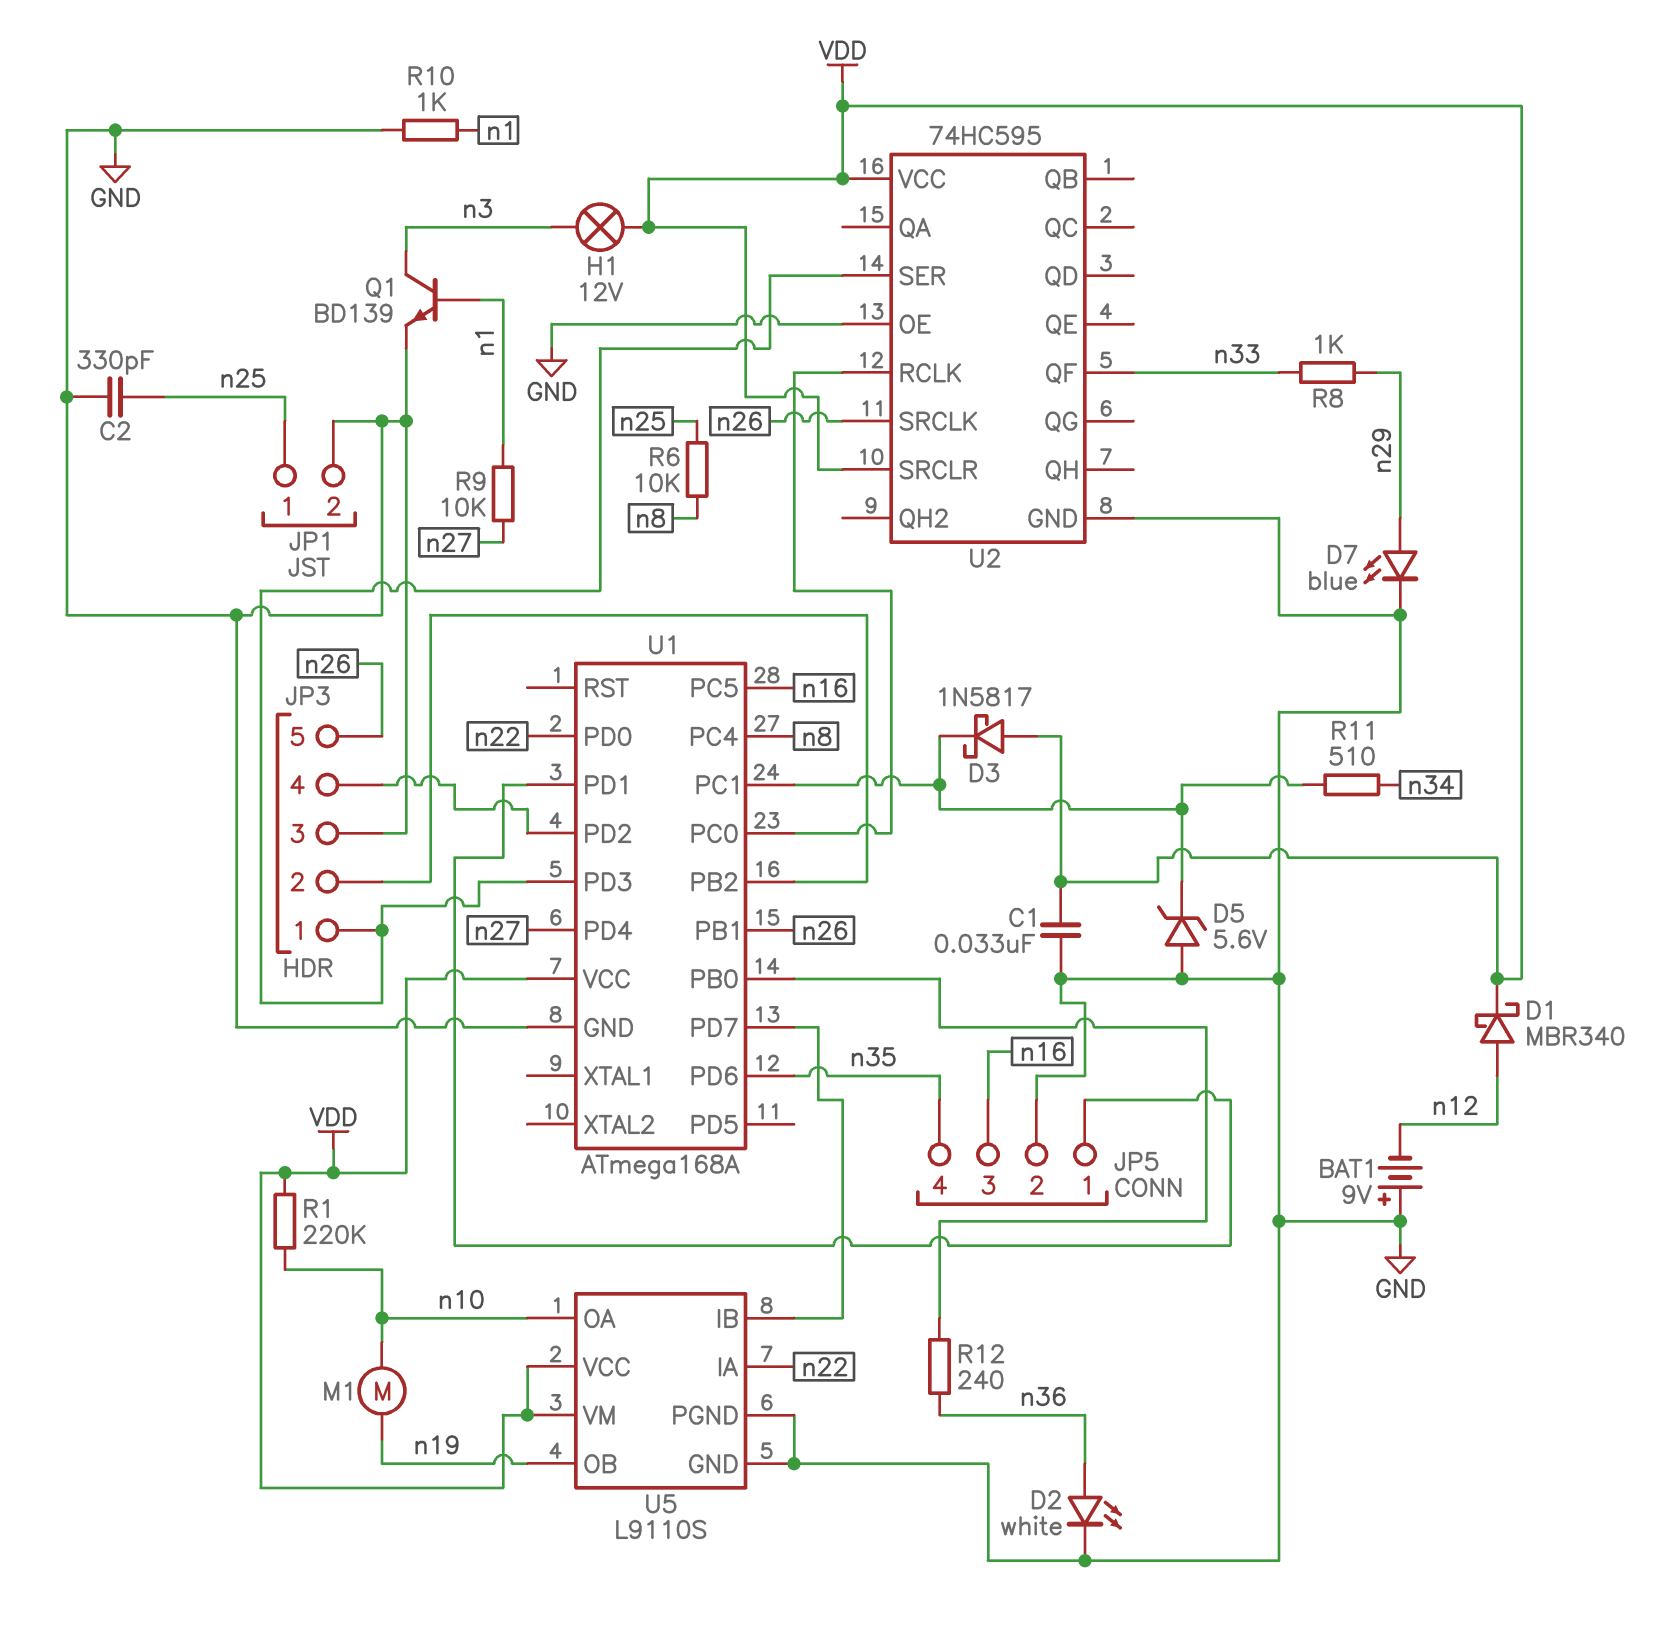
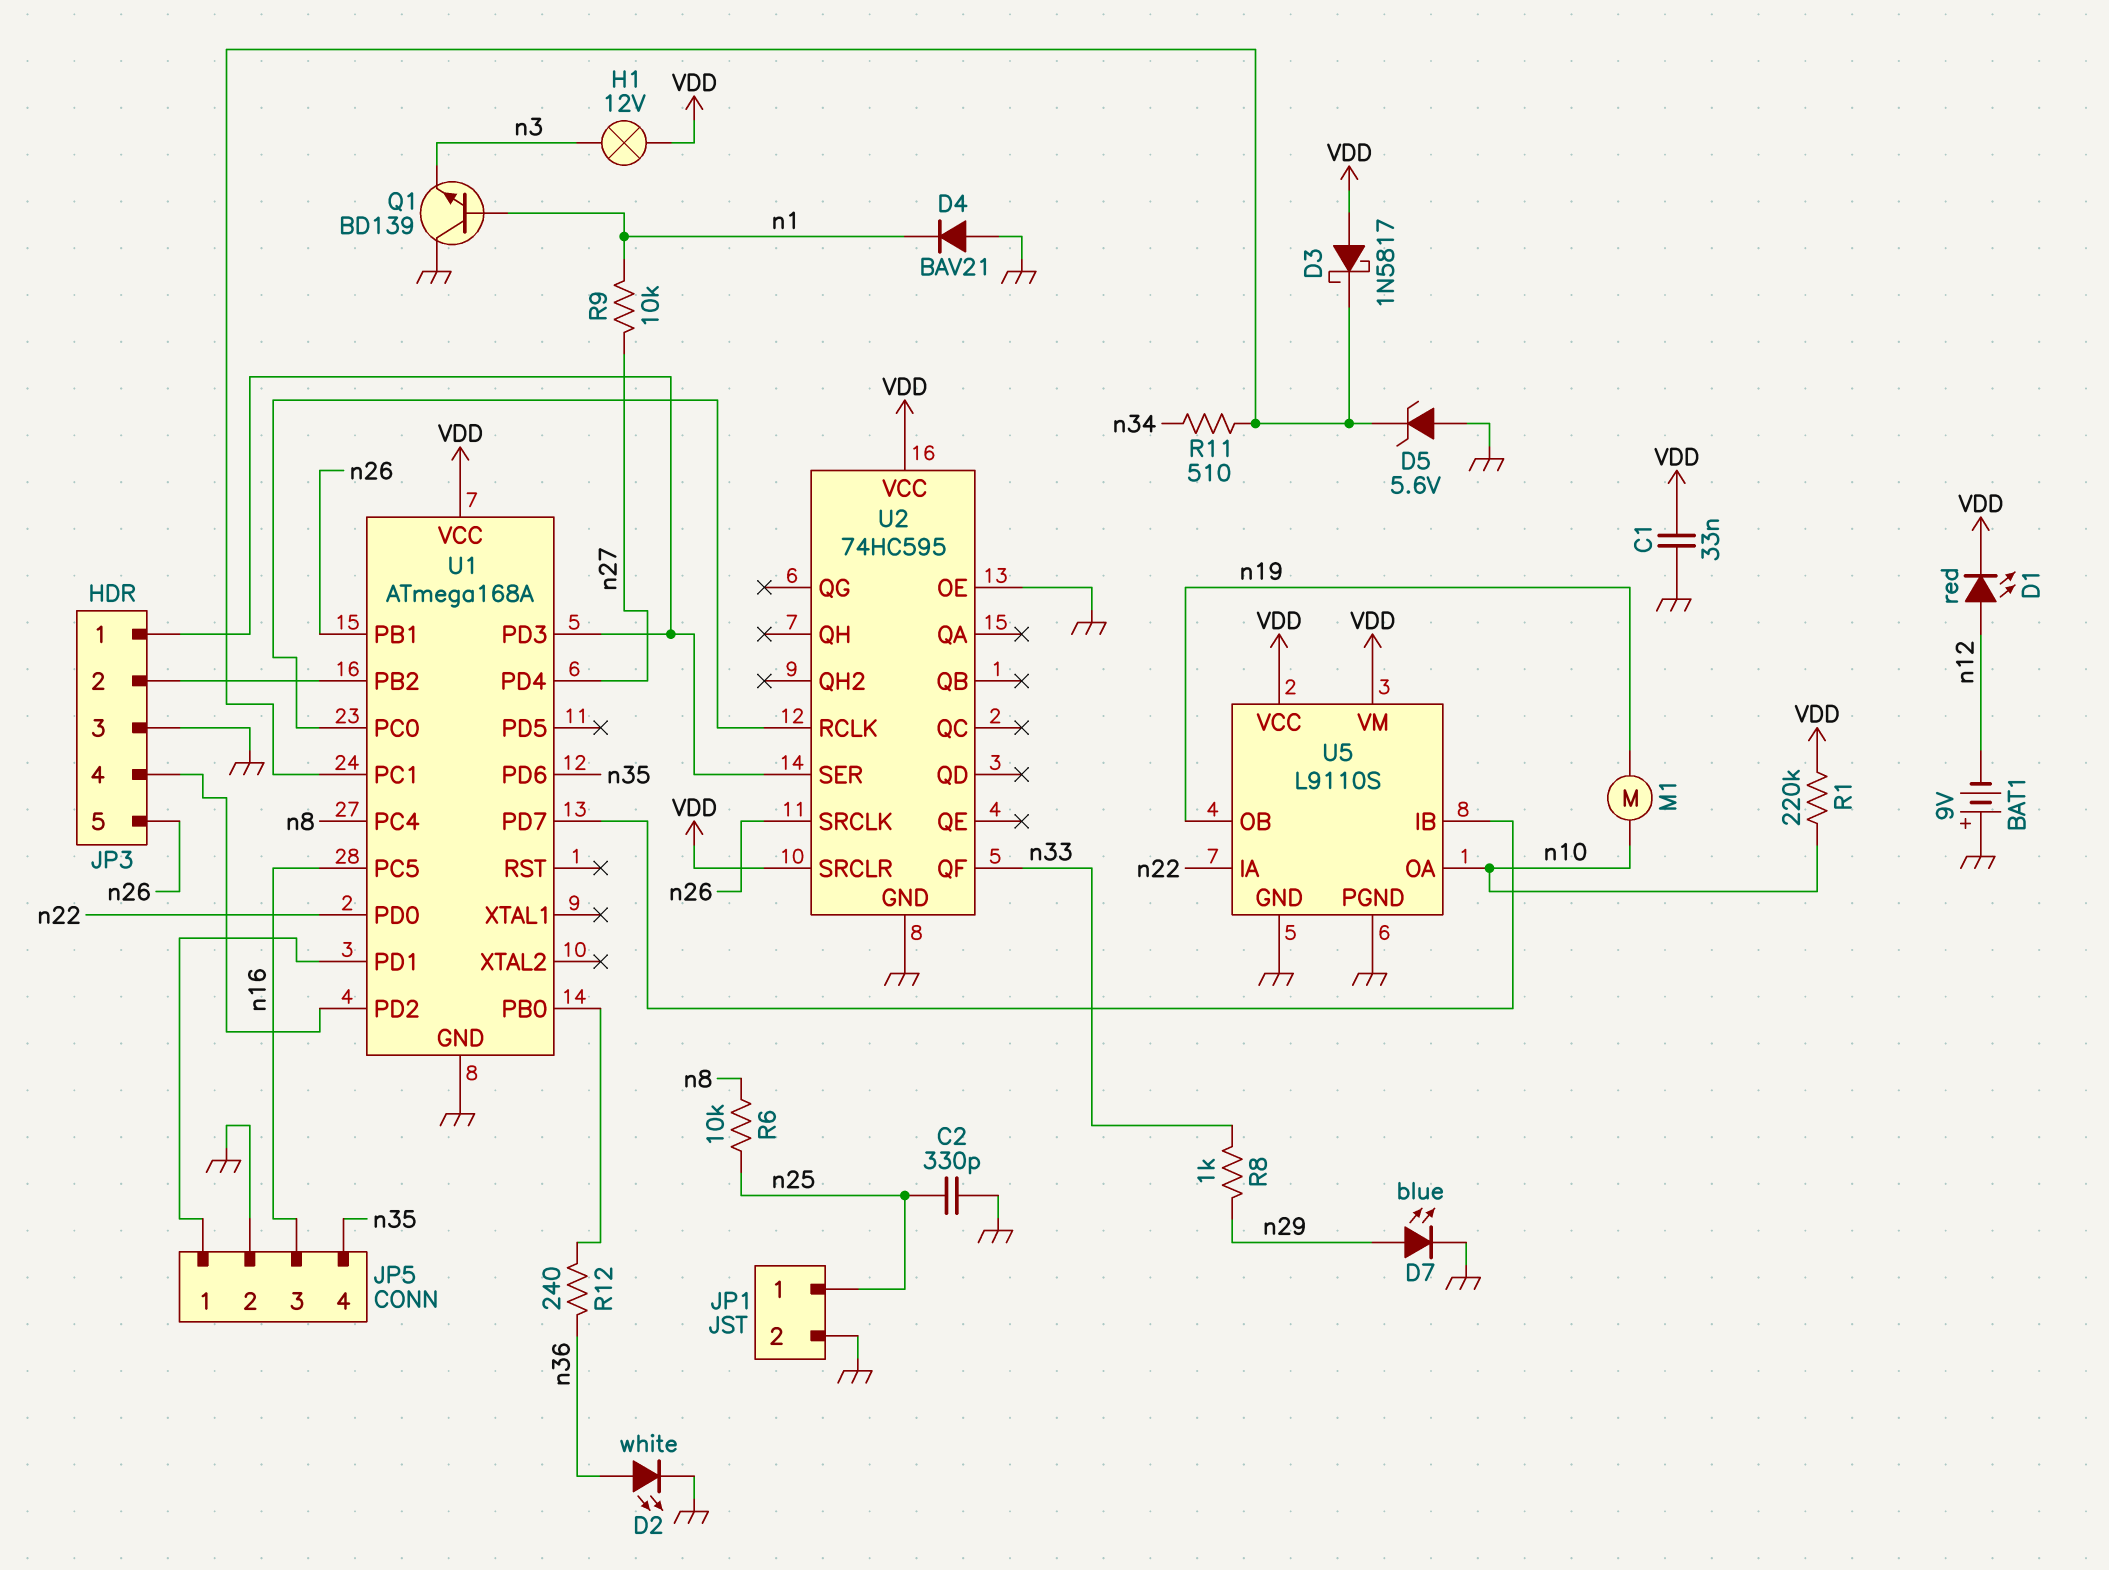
D1: schottky MBR340 (A n12, K VDD) -> LED red (A n12, K VDD)
D4: none -> diode BAV21 (A GND, K n1)
Q1: NPN BD139 (B n1, C n3, E GND) -> NPN BD139 (B n1, C GND, E n3)
R10: 1k (GND, n1) -> none

